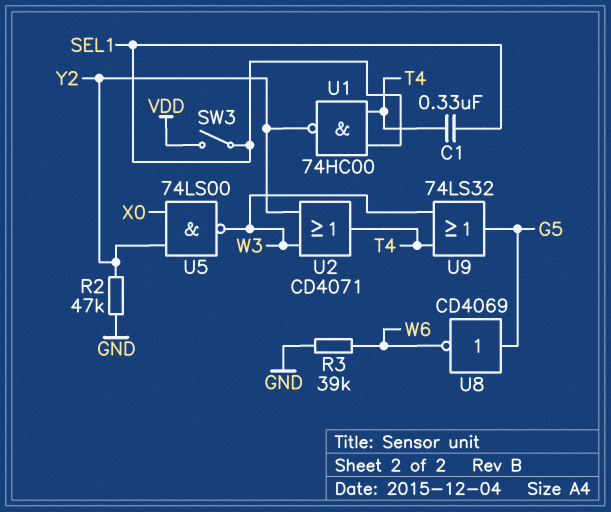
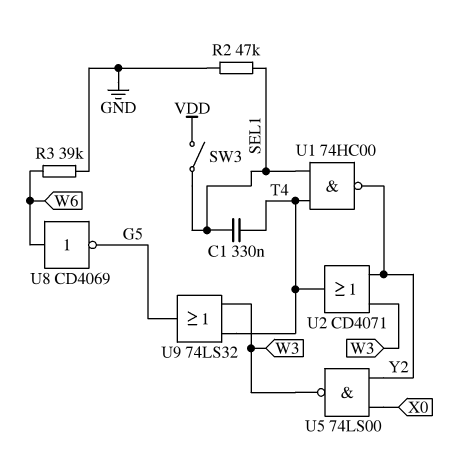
R2: 47k (GND, Y2) -> 47k (GND, SEL1)
U8: NOT CD4069 (in G5, out W6) -> NOT CD4069 (in W6, out G5)

